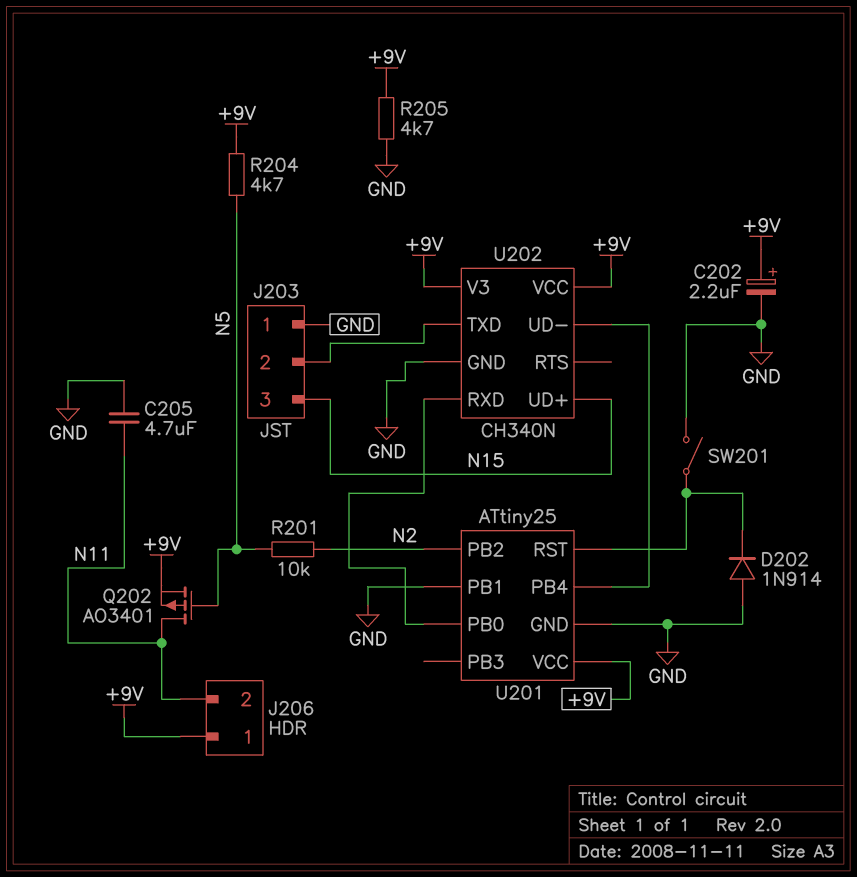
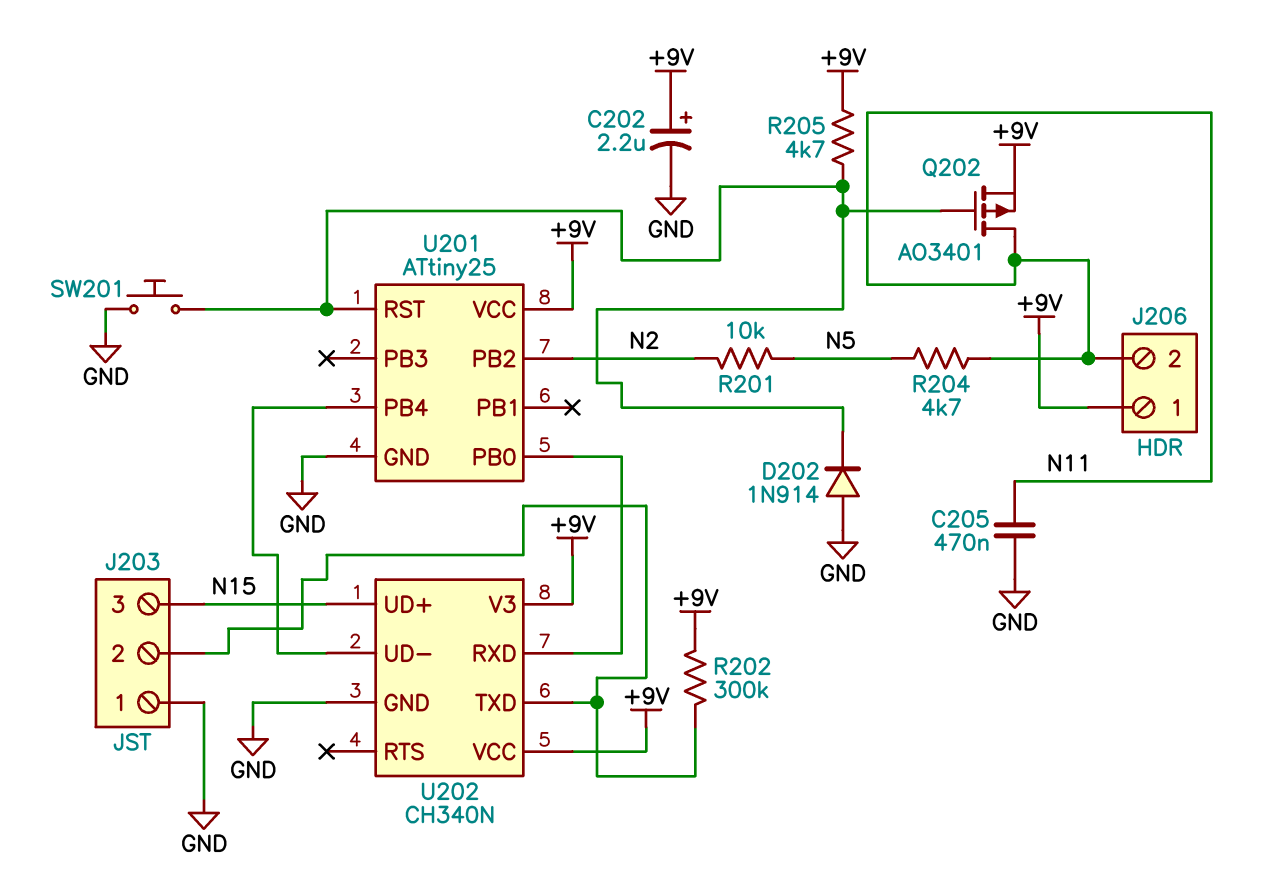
C205: 4.7uF (GND, N11) -> 470nF (GND, N11)
Q202: PMOS AO3401 (G N5, D N11, S +9V) -> PMOS AO3401 (G U201/RST, D N11, S +9V)
R202: none -> 300k (+9V, J203/2)
R204: 4.7k (+9V, N5) -> 4.7k (N5, N11)
R205: 4.7k (+9V, GND) -> 4.7k (+9V, U201/RST)
SW201: switch (GND, U201/RST) -> button (GND, U201/RST)
U201 pin PB1: GND -> none

